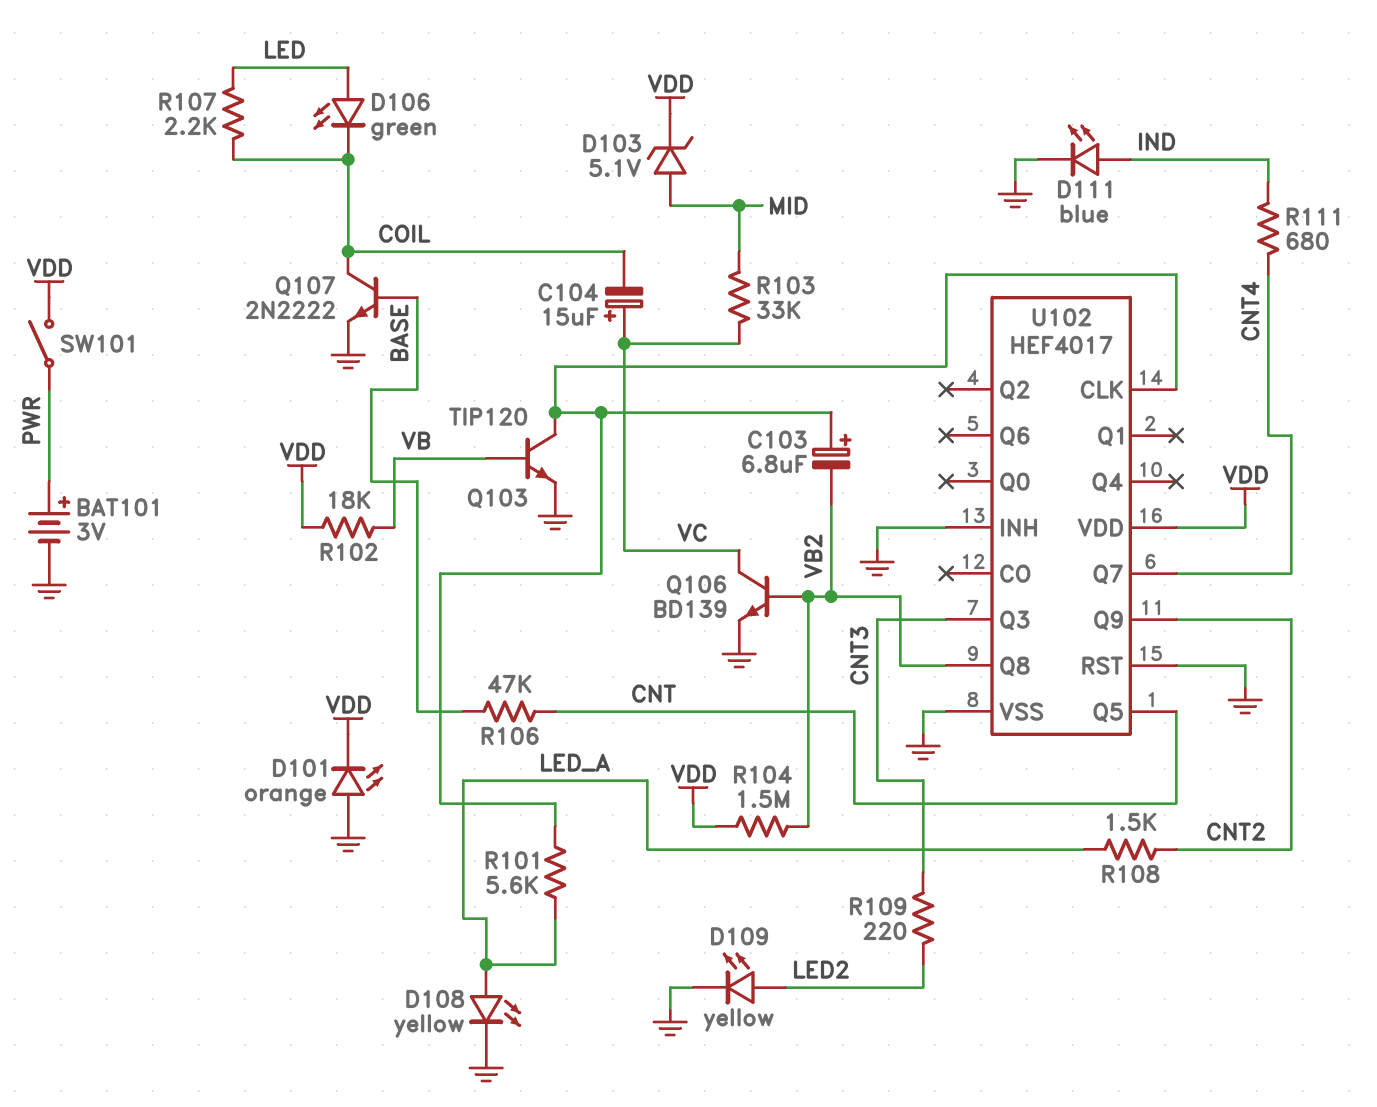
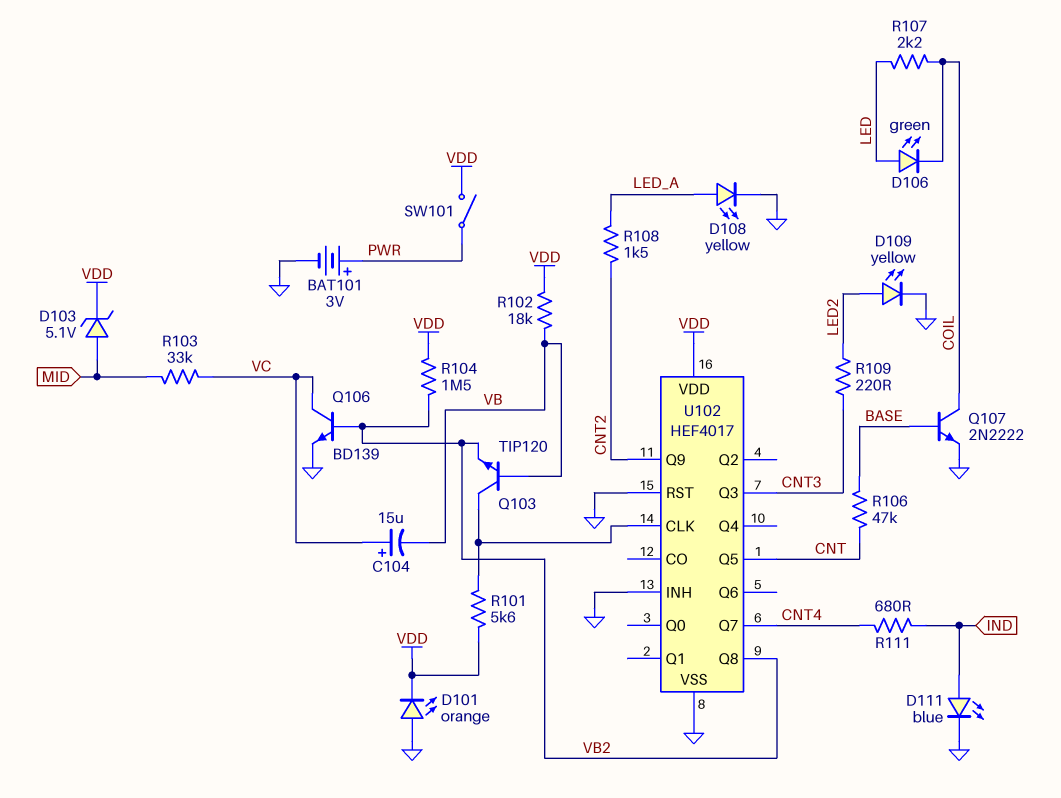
C103: 6.8uF (plus U102/CLK, minus VB2) -> none
C104: 15uF (plus VC, minus COIL) -> 15uF (plus VC, minus VB)
Q103: NPN TIP120 (B VB, C U102/CLK, E GND) -> NPN TIP120 (B VB, C U102/CLK, E VB2)
R101: 5.6k (LED_A, U102/CLK) -> 5.6k (U102/CLK, VDD)

